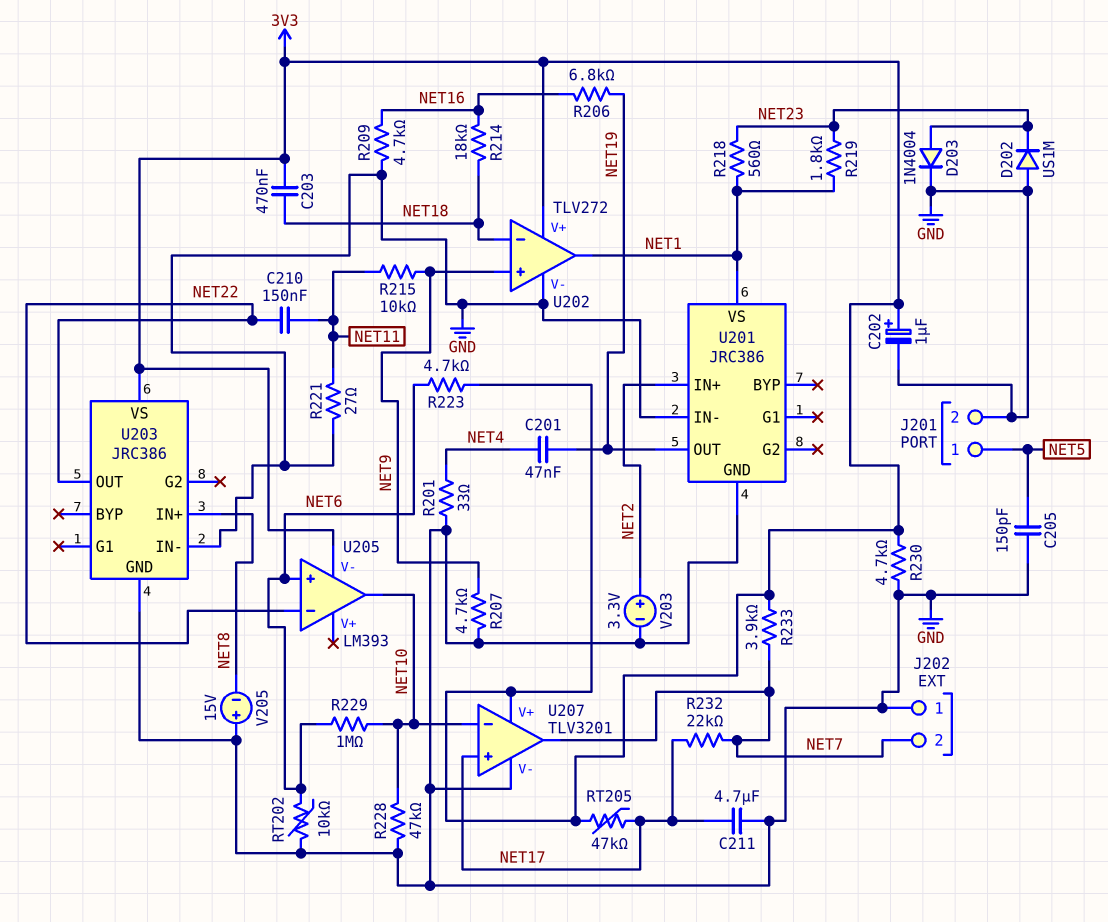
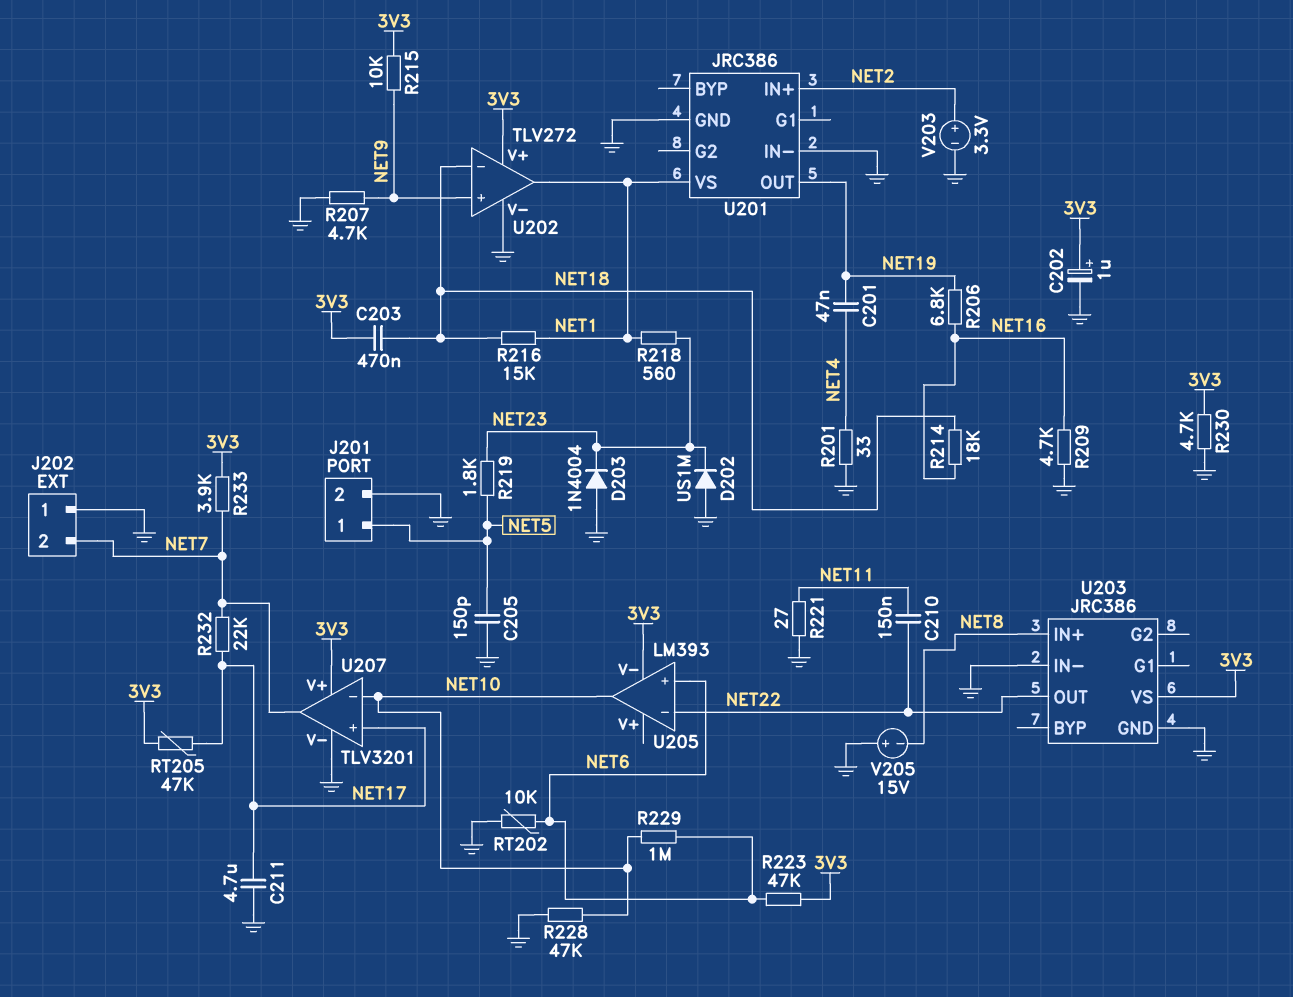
D203: diode 1N4004 (A NET23, K GND) -> diode 1N4004 (A GND, K NET23)
R215: 10k (NET9, NET11) -> 10k (3V3, NET9)
R216: none -> 15k (NET1, NET18)
R219: 1.8k (NET1, NET23) -> 1.8k (NET5, NET23)
R223: 4.7k (3V3, NET6) -> 47k (3V3, NET6)

